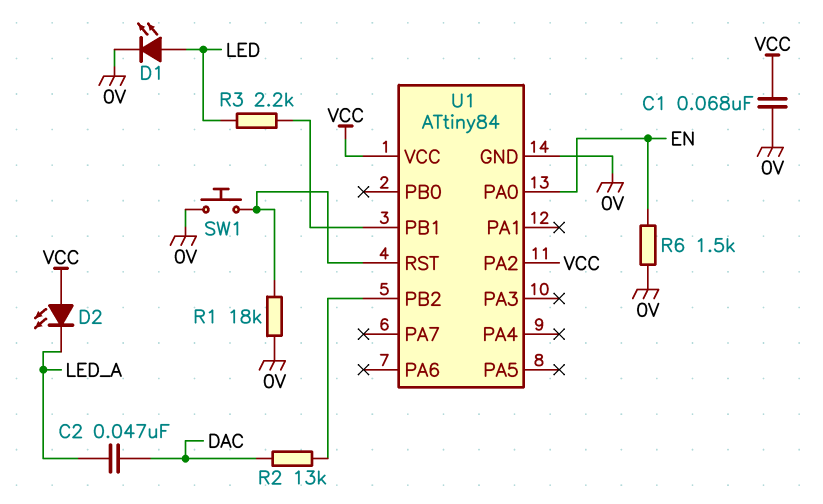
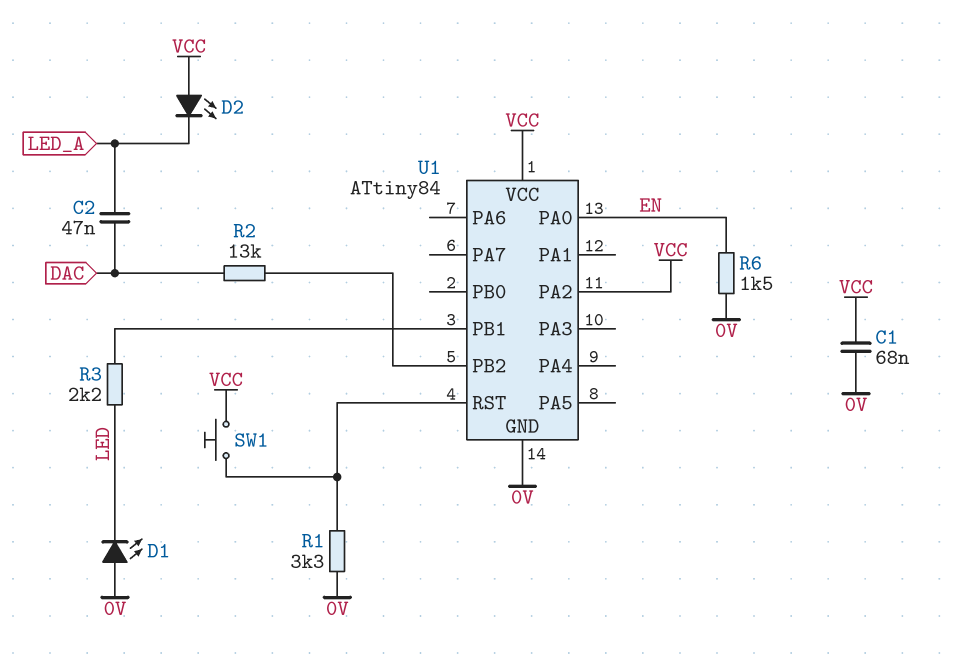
D1: LED (A LED, K 0V) -> LED (A 0V, K LED)
R1: 18k (0V, U1/RST) -> 3.3k (0V, U1/RST)
SW1: button (0V, U1/RST) -> button (U1/RST, VCC)

